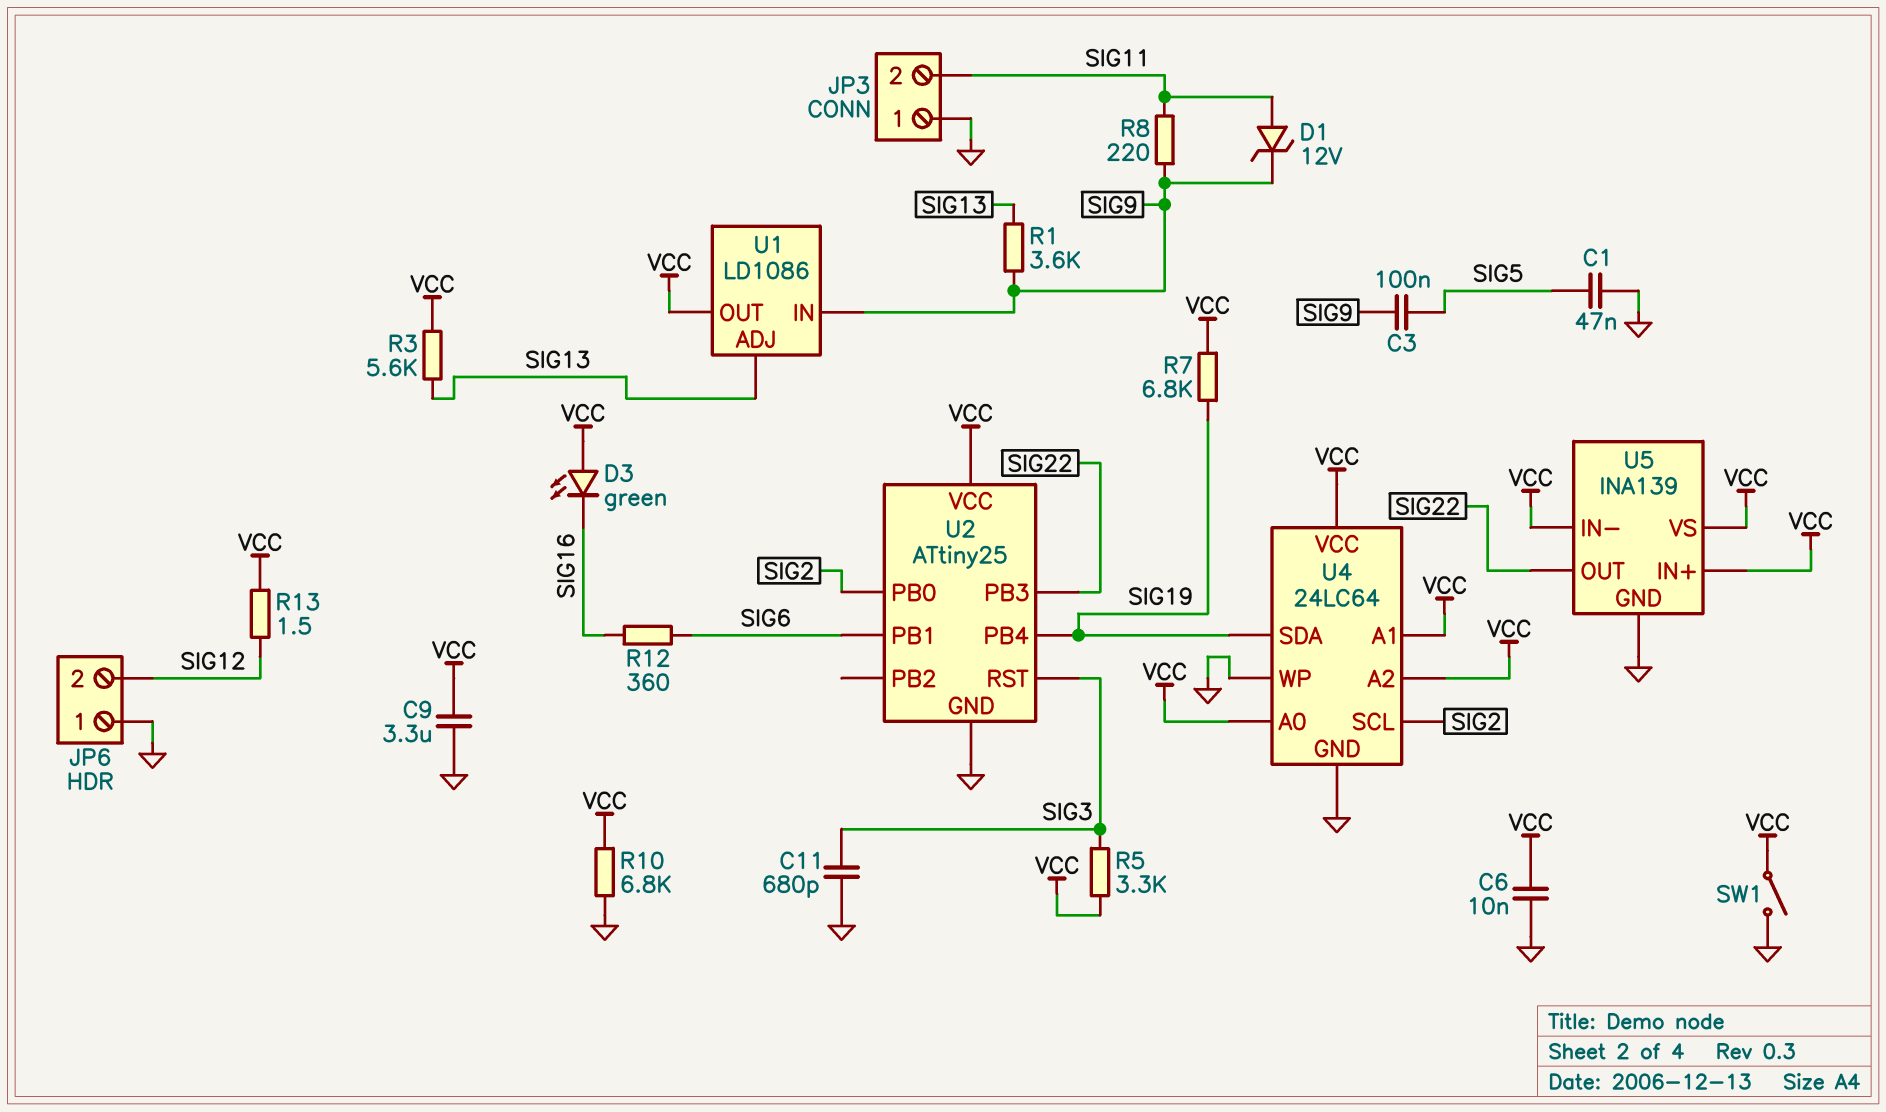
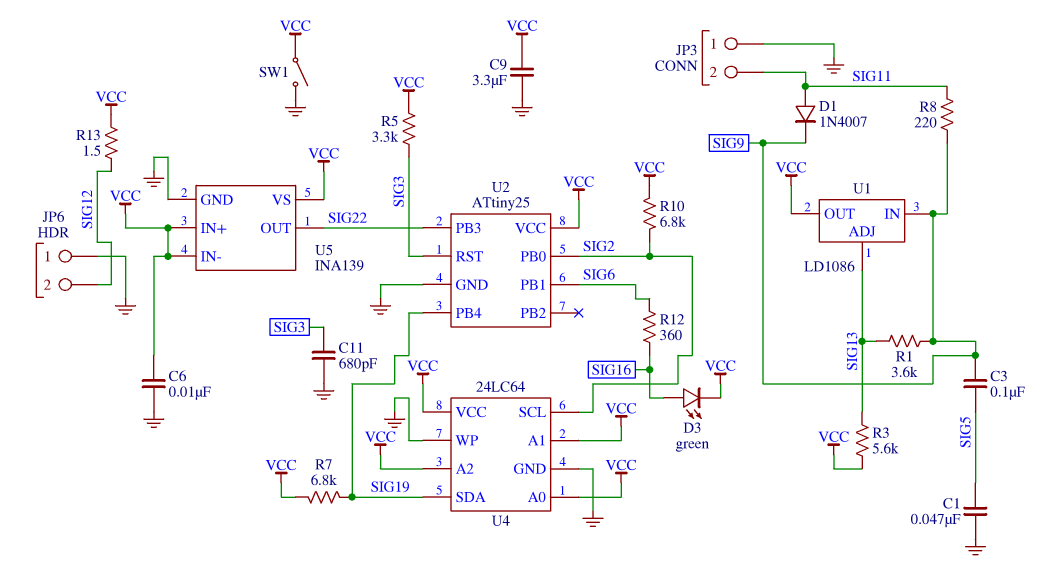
D1: zener 12V (A SIG11, K SIG9) -> diode 1N4007 (A SIG11, K SIG9)
D3: LED green (A VCC, K SIG16) -> LED green (A SIG16, K VCC)
R10: 6.8k (GND, VCC) -> 6.8k (SIG2, VCC)

